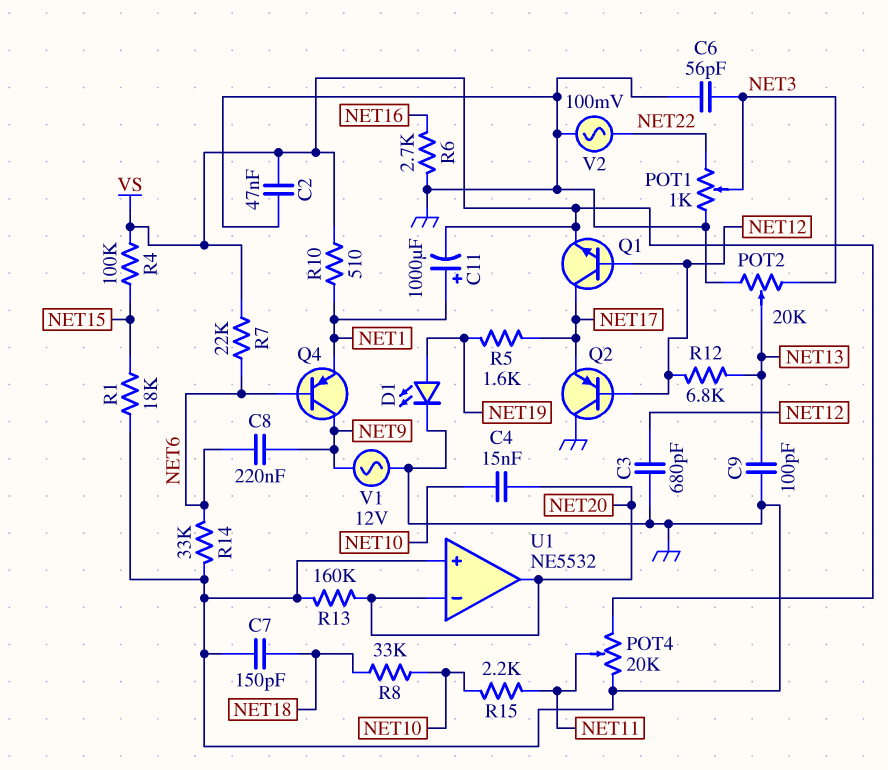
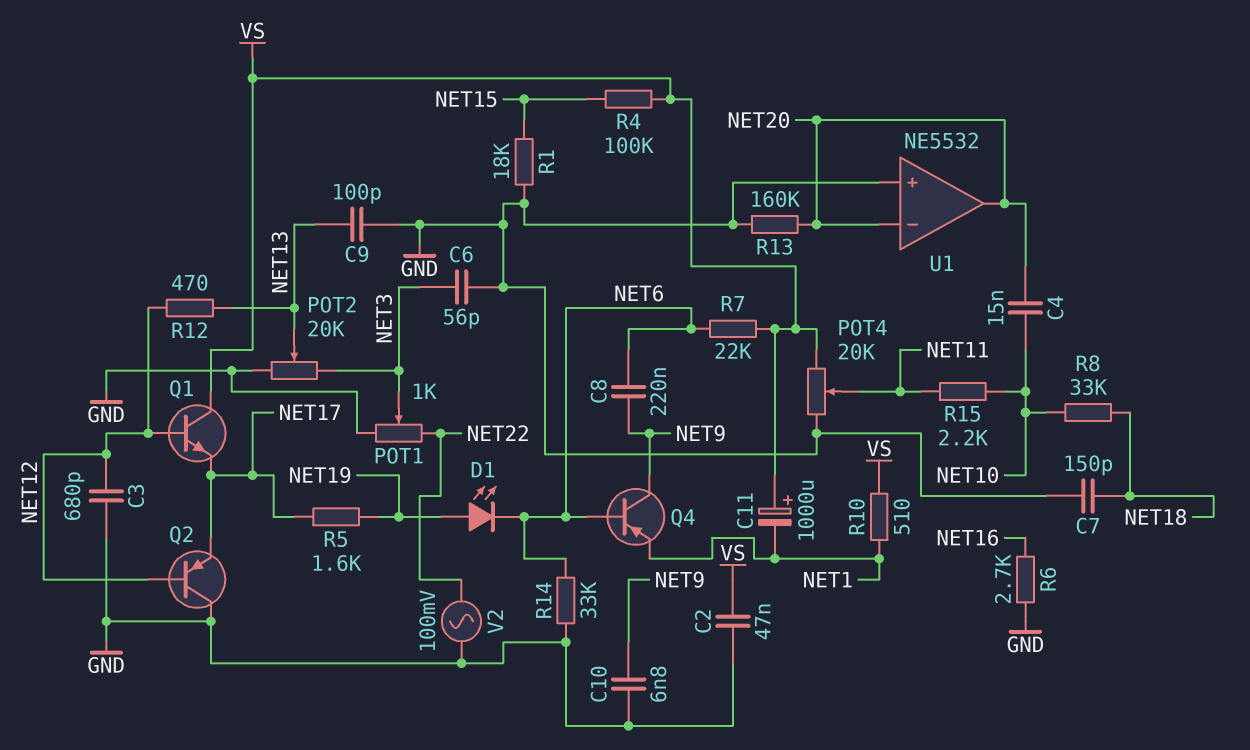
C10: none -> 6.8nF (GND, NET9)
C11: 1000uF (plus NET1, minus VS) -> 1000uF (plus VS, minus NET1)
D1: LED (A NET19, K GND) -> LED (A NET19, K NET6)
Q1: NPN (B NET12, C NET17, E VS) -> NPN (B NET12, C VS, E NET17)
R12: 6.8k (NET12, NET13) -> 470 (NET12, NET13)
V1: AC 12V (GND, NET9) -> none

